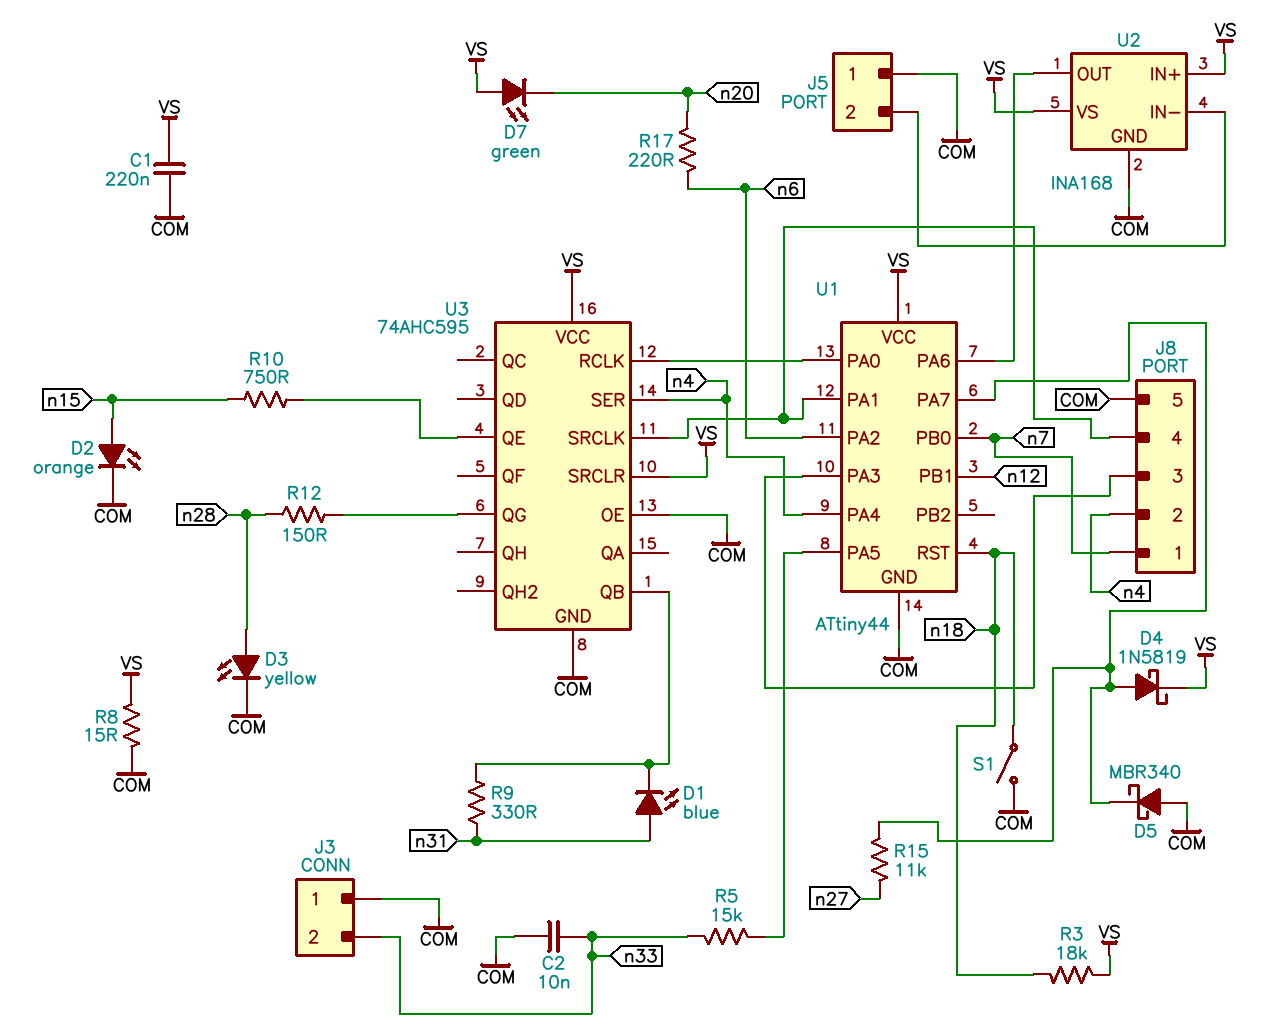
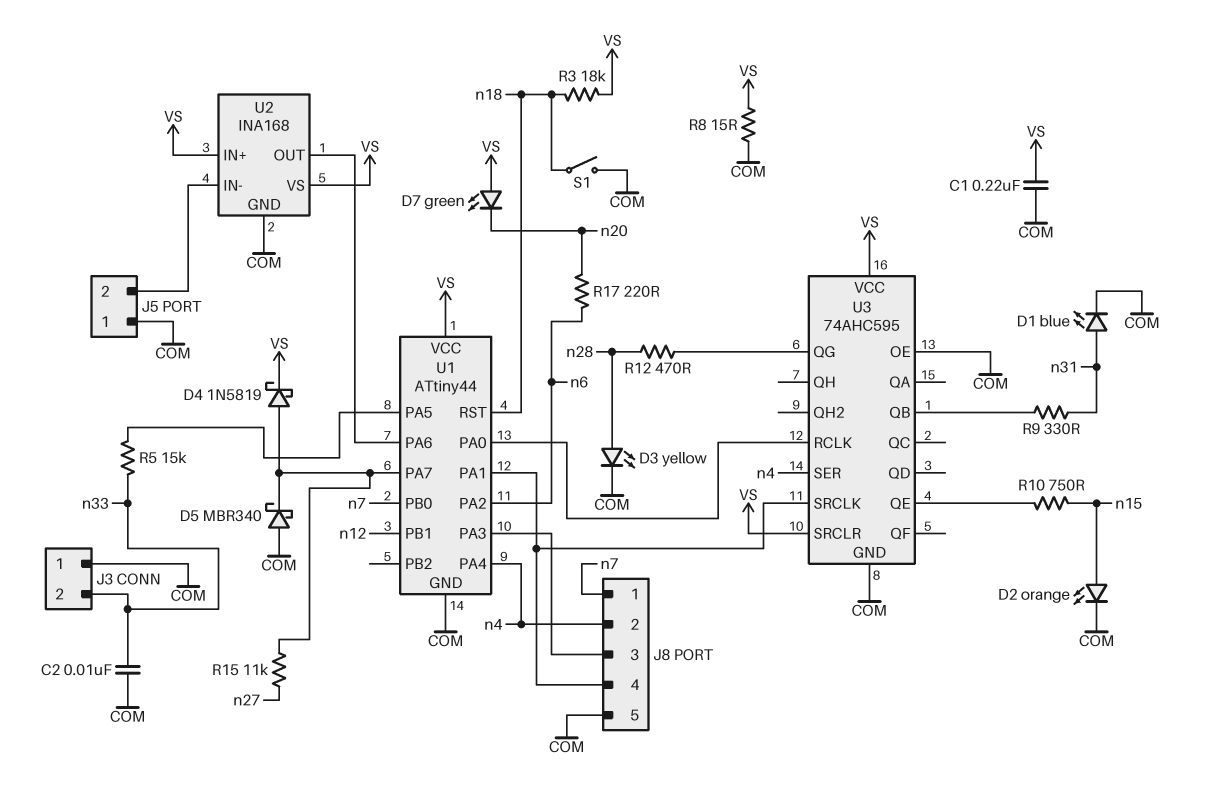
D1: LED blue (A n31, K U3/QB) -> LED blue (A n31, K COM)
R12: 150 (U3/QG, n28) -> 470 (U3/QG, n28)

